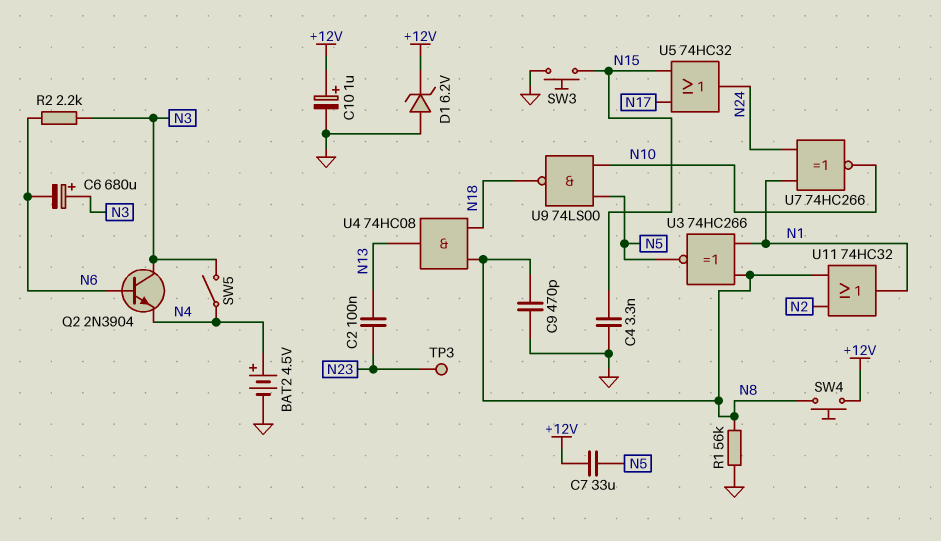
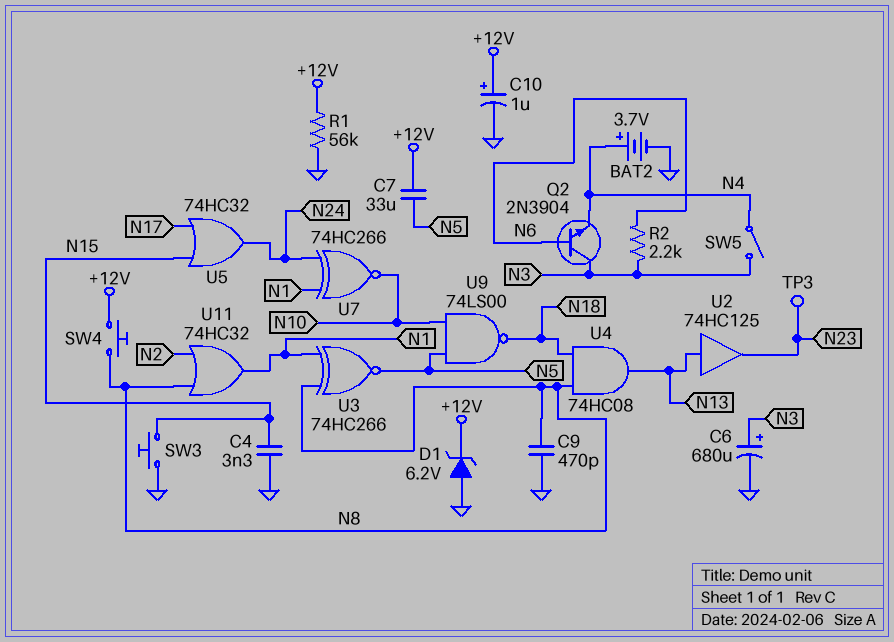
BAT2: 4.5V (plus N4, minus GND) -> 3.7V (plus N4, minus GND)
C2: 100nF (N13, N23) -> none
C6: 680uF (plus N3, minus N6) -> 680uF (plus N3, minus GND)
R1: 56k (GND, N8) -> 56k (+12V, GND)
U2: none -> buffer 74HC125 (in N13, out N23)

